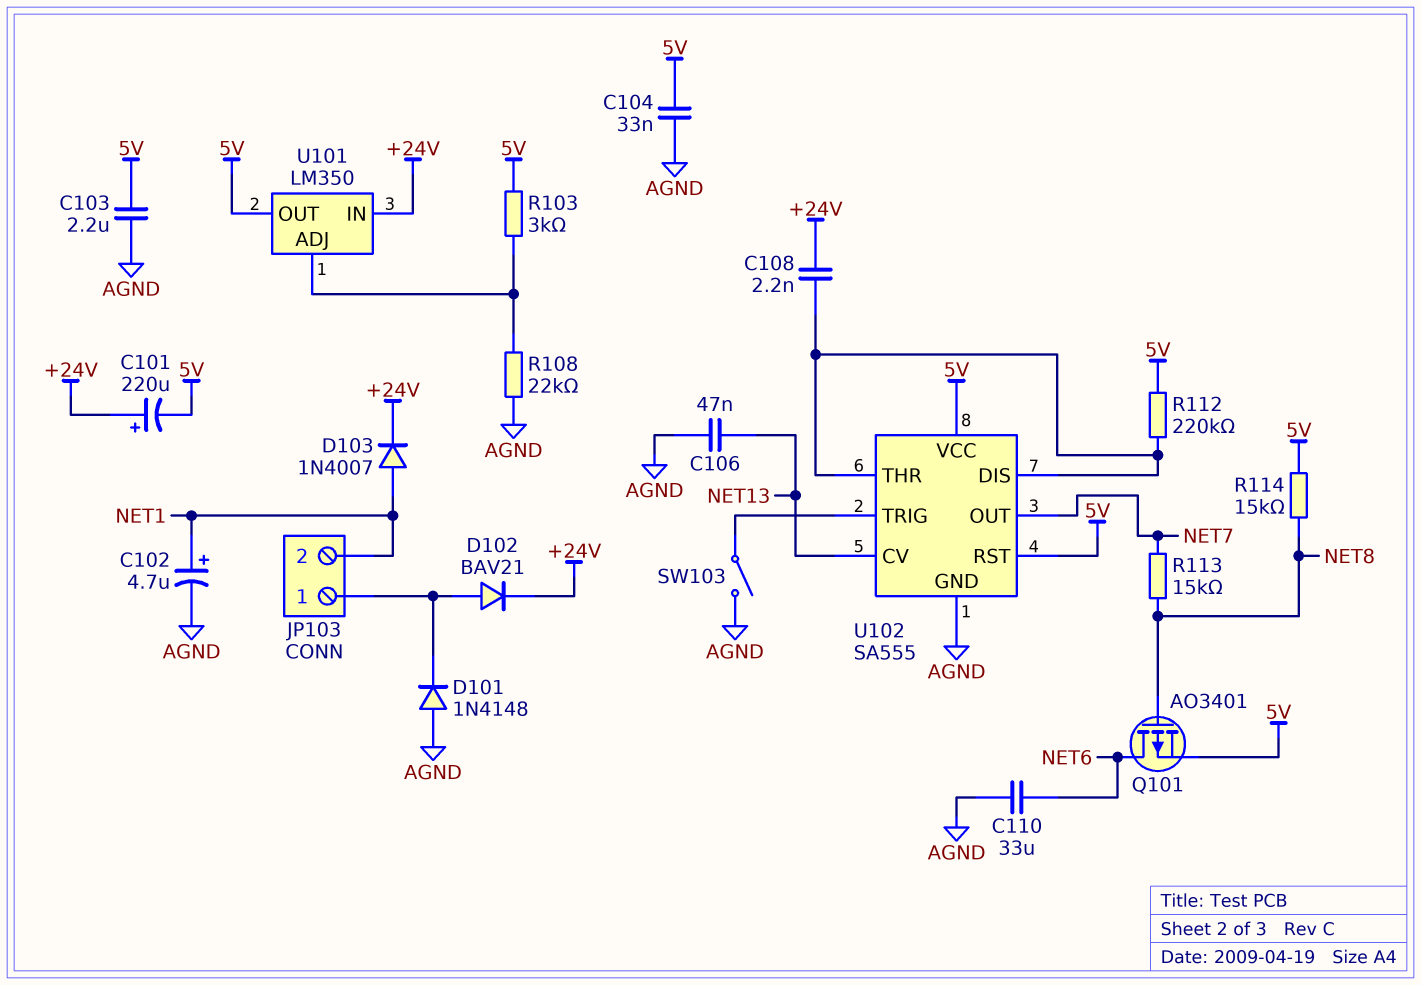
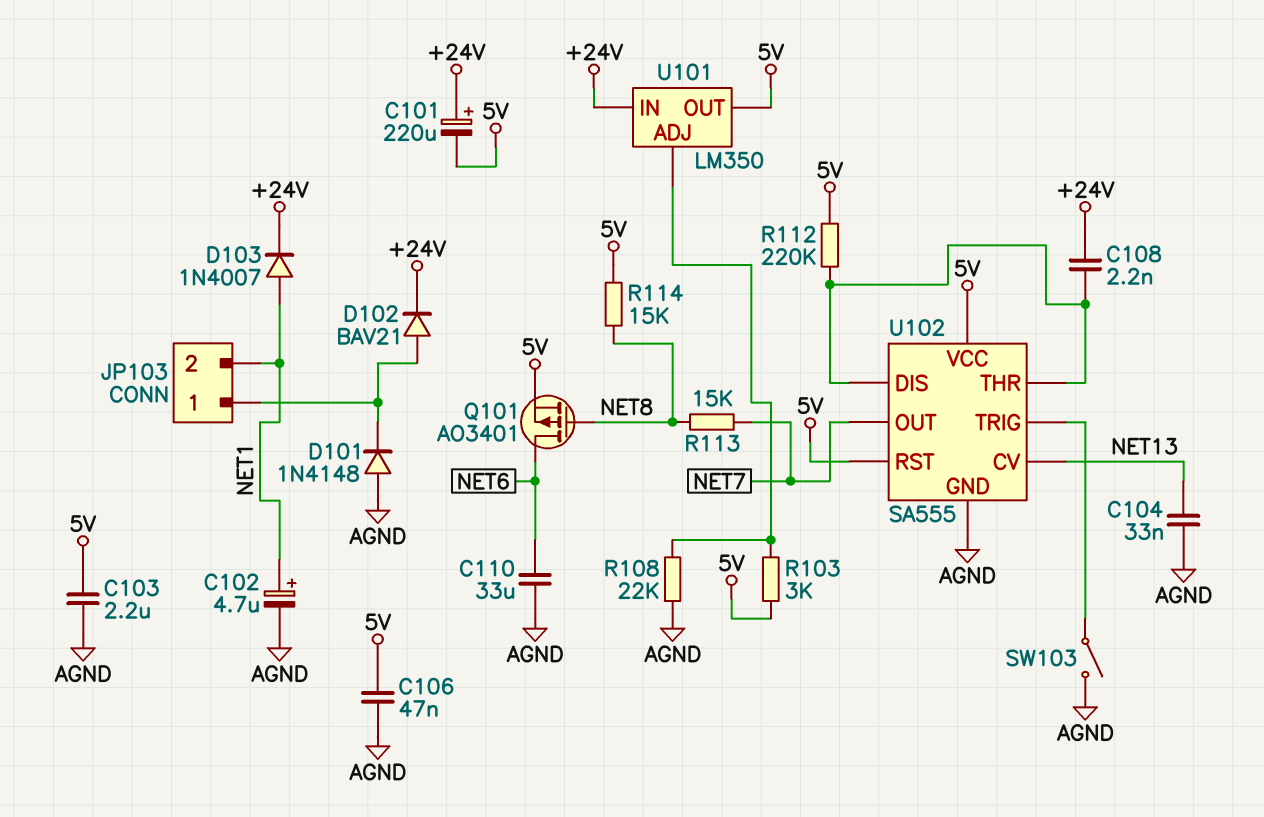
C104: 33nF (5V, AGND) -> 33nF (AGND, NET13)
C106: 47nF (AGND, NET13) -> 47nF (5V, AGND)

